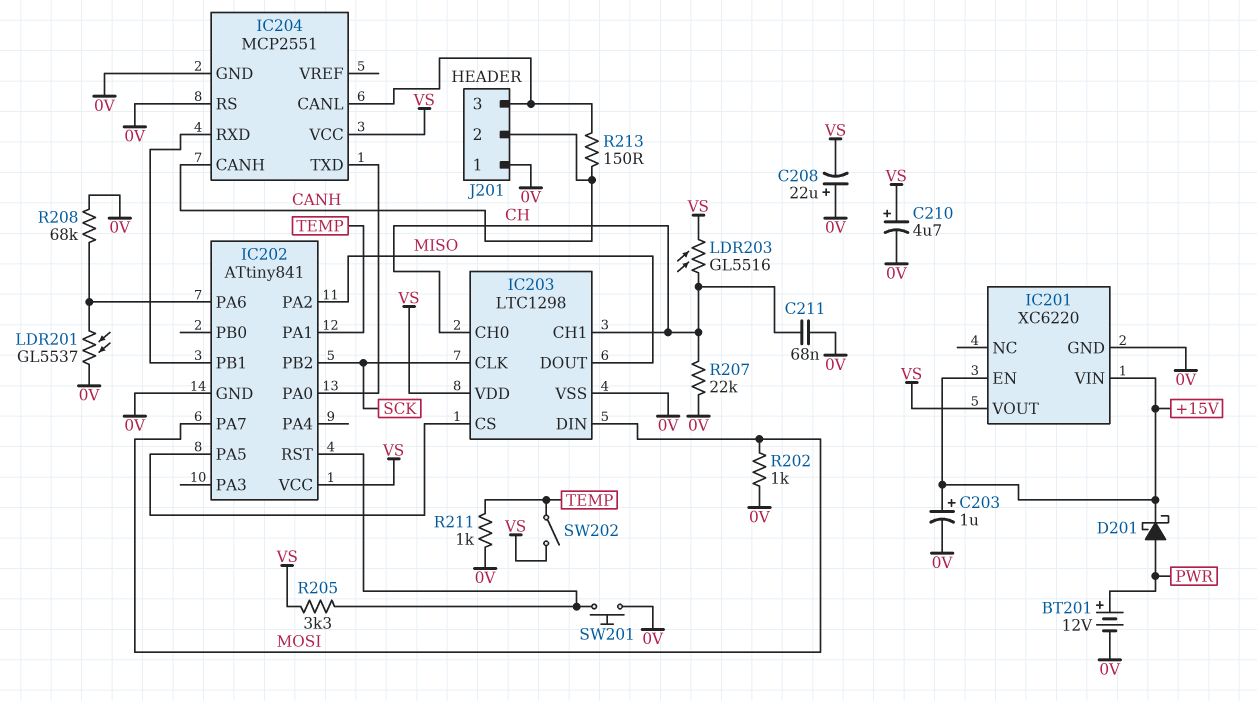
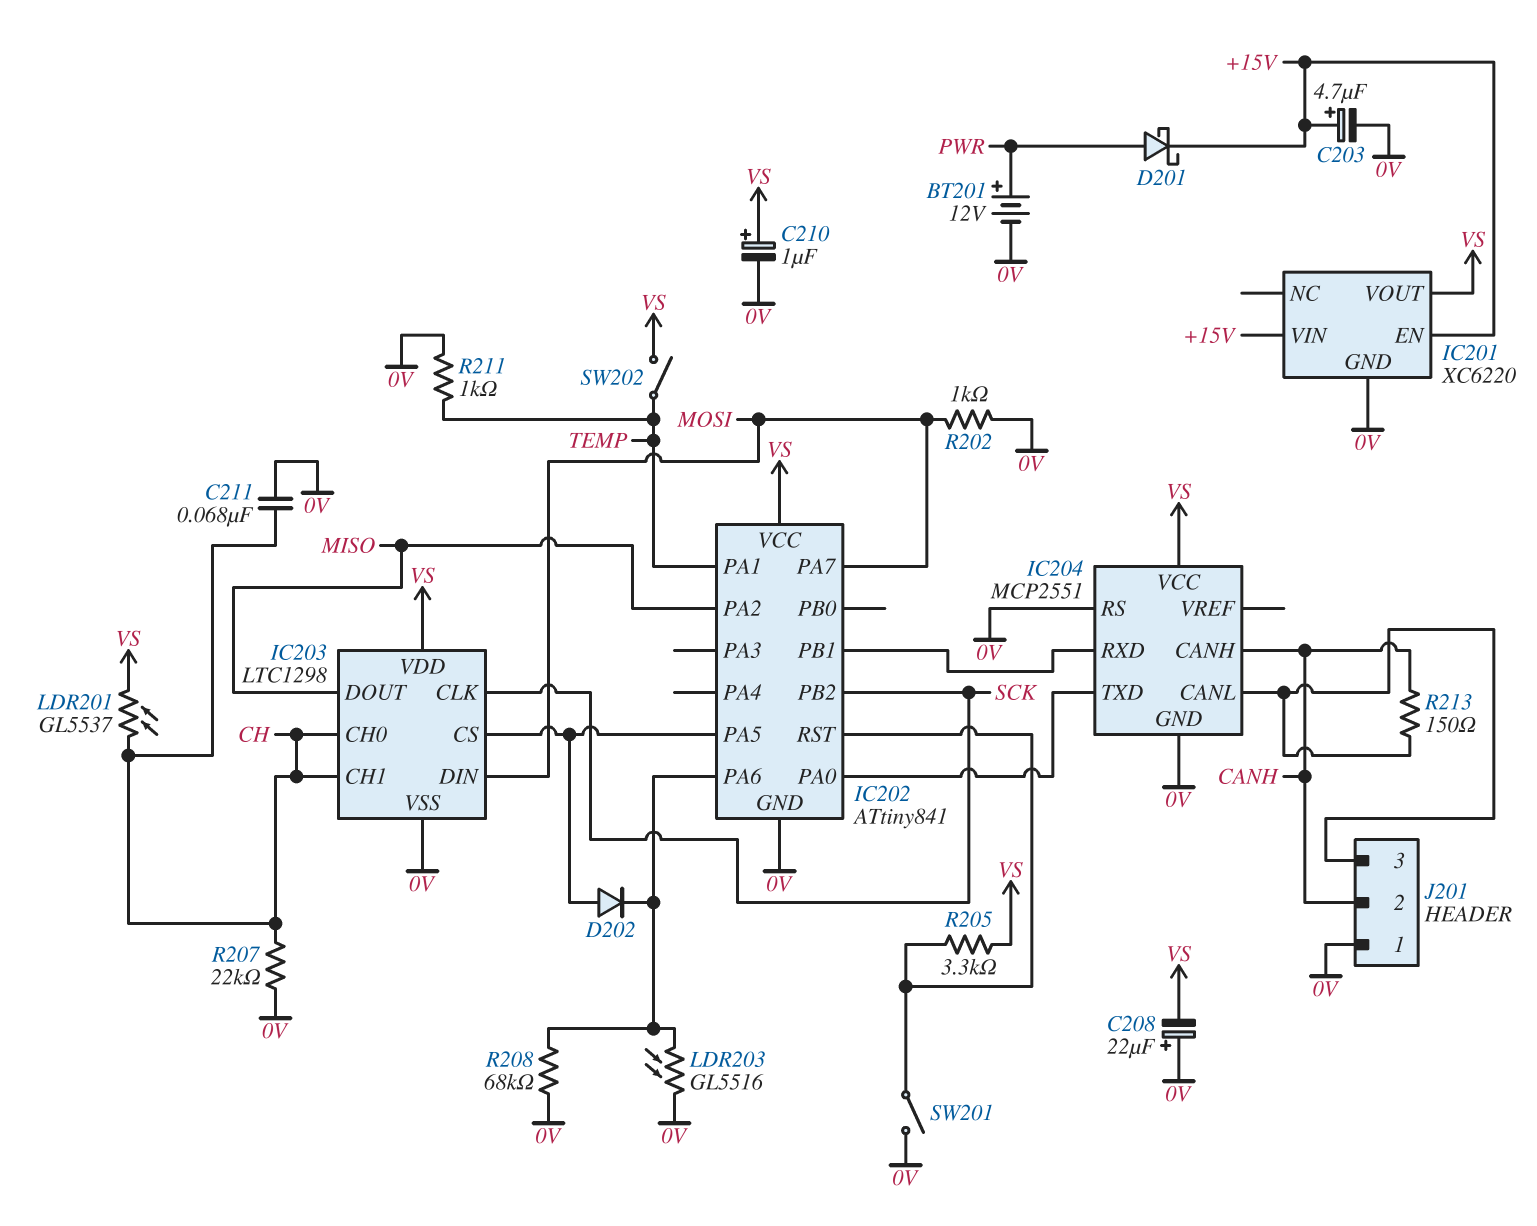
C203: 1uF (plus +15V, minus 0V) -> 4.7uF (plus +15V, minus 0V)
C210: 4.7uF (plus VS, minus 0V) -> 1uF (plus VS, minus 0V)
D202: none -> diode (A IC202/PA5, K IC202/PA6)
LDR201: GL5537 (0V, IC202/PA6) -> GL5537 (CH, VS)
LDR203: GL5516 (CH, VS) -> GL5516 (0V, IC202/PA6)
SW201: button (0V, IC202/RST) -> switch (0V, IC202/RST)

